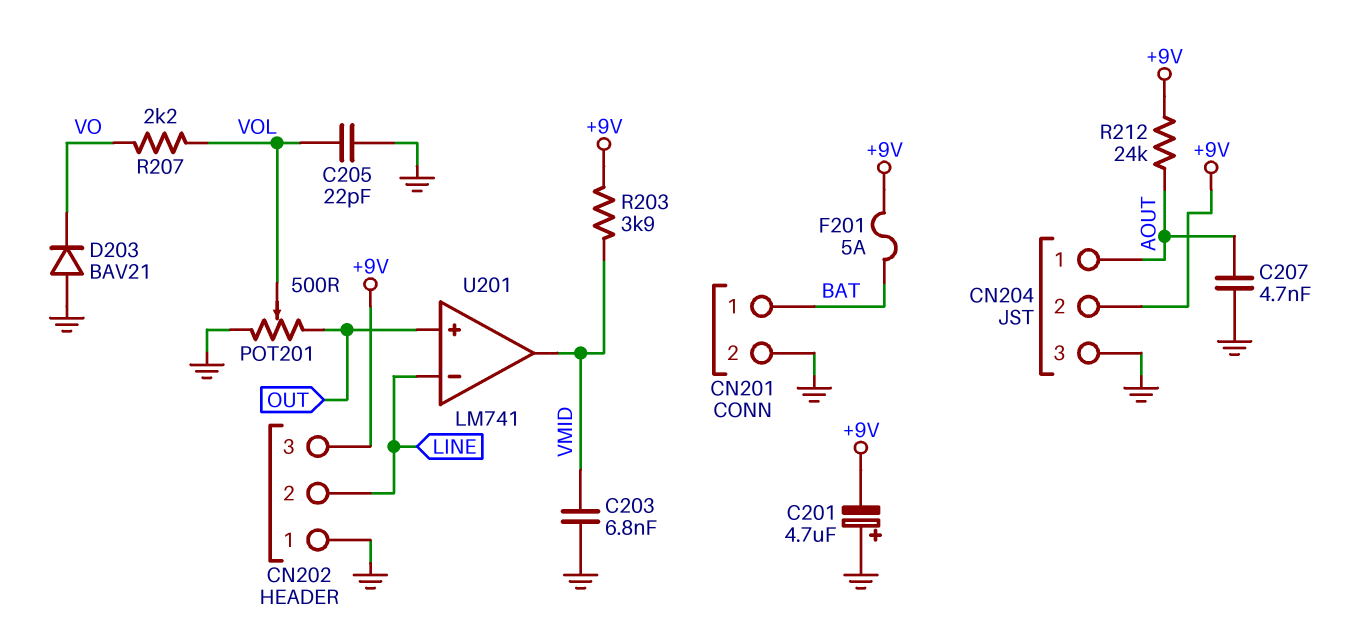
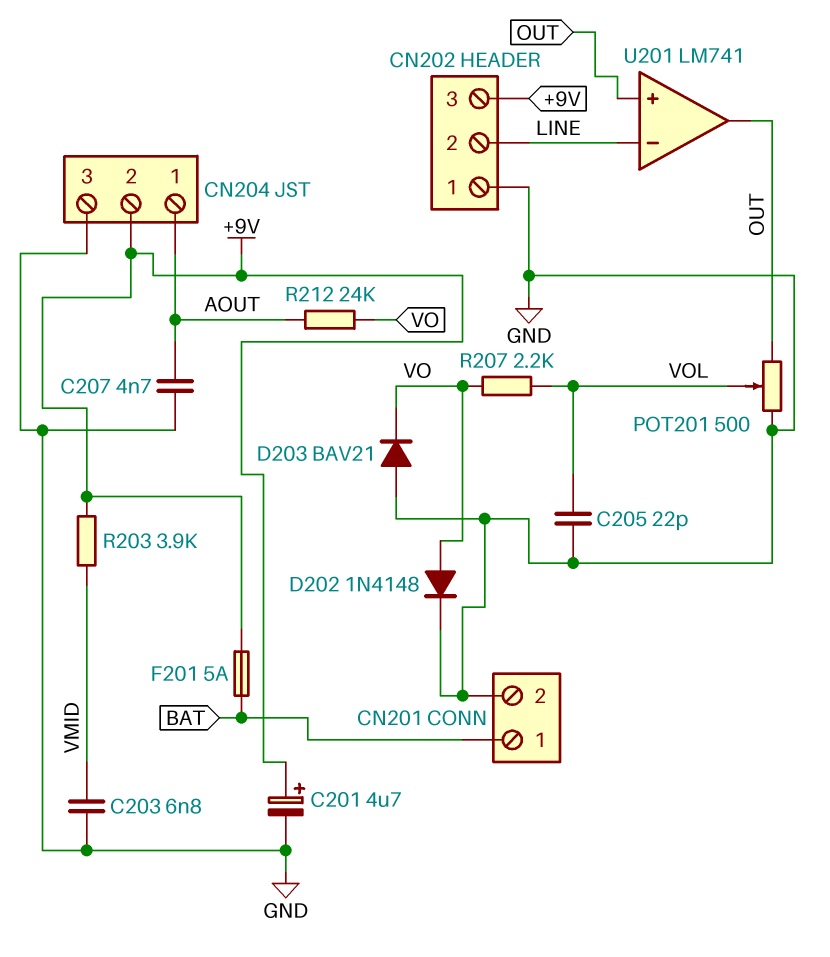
C201: 4.7uF (plus GND, minus +9V) -> 4.7uF (plus +9V, minus GND)
D202: none -> diode 1N4148 (A VO, K GND)
R212: 24k (+9V, AOUT) -> 24k (AOUT, VO)
U201 pin out: VMID -> OUT

